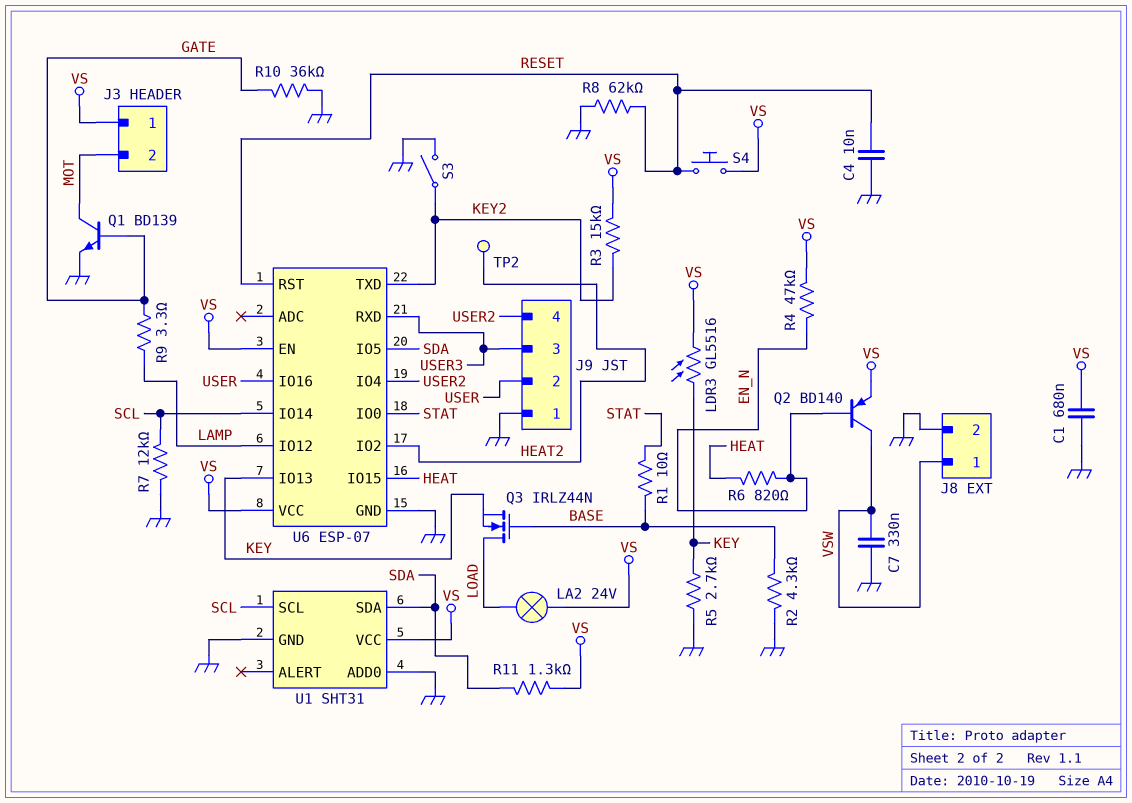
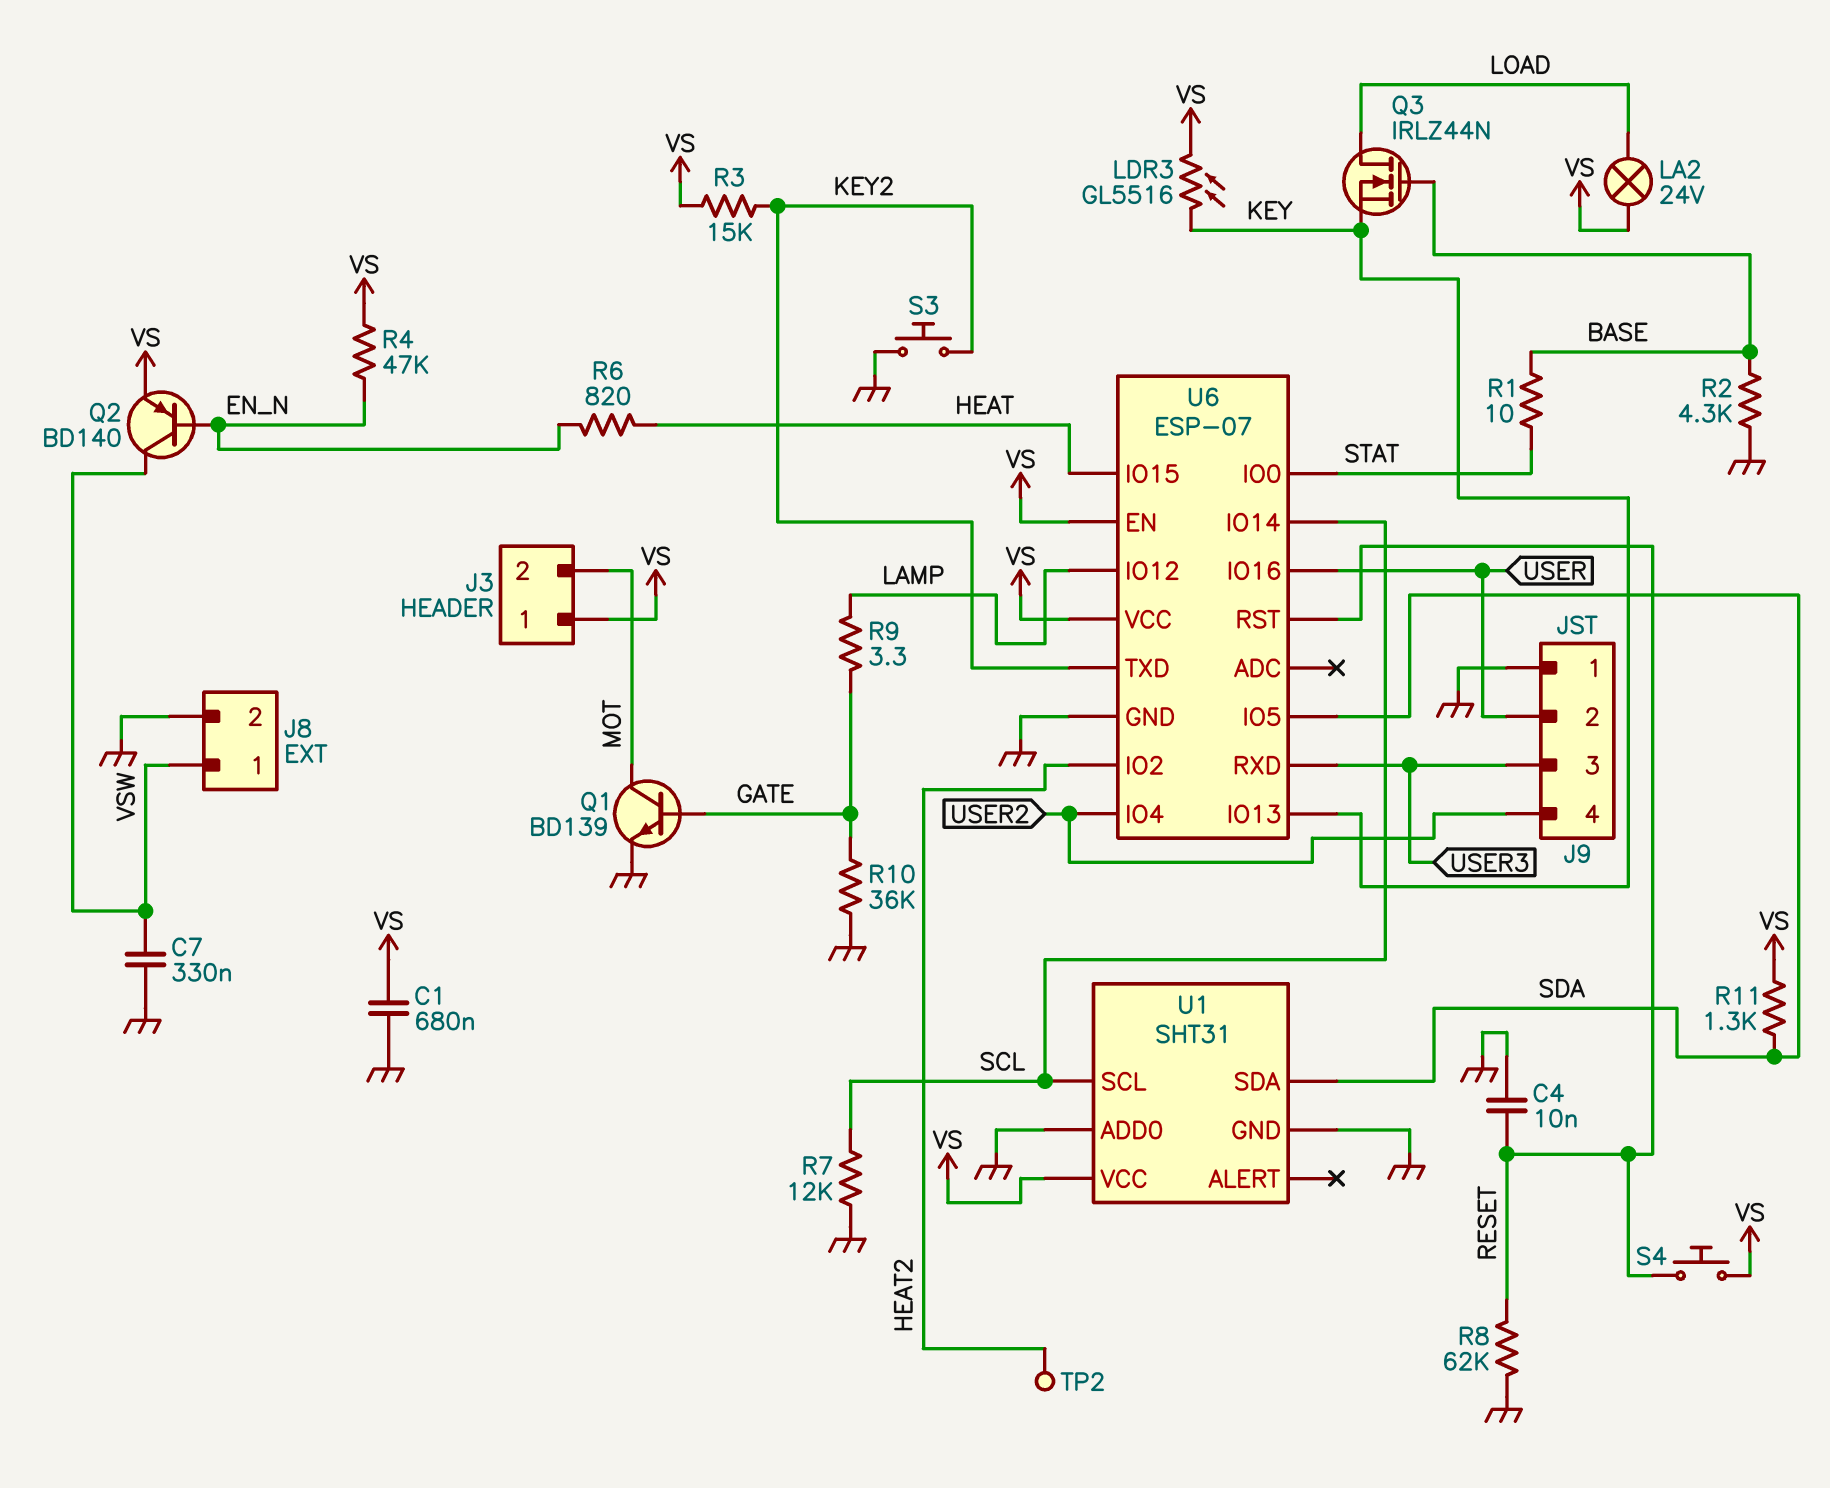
R5: 2.7k (GND, KEY) -> none
S3: switch (GND, KEY2) -> button (GND, KEY2)

